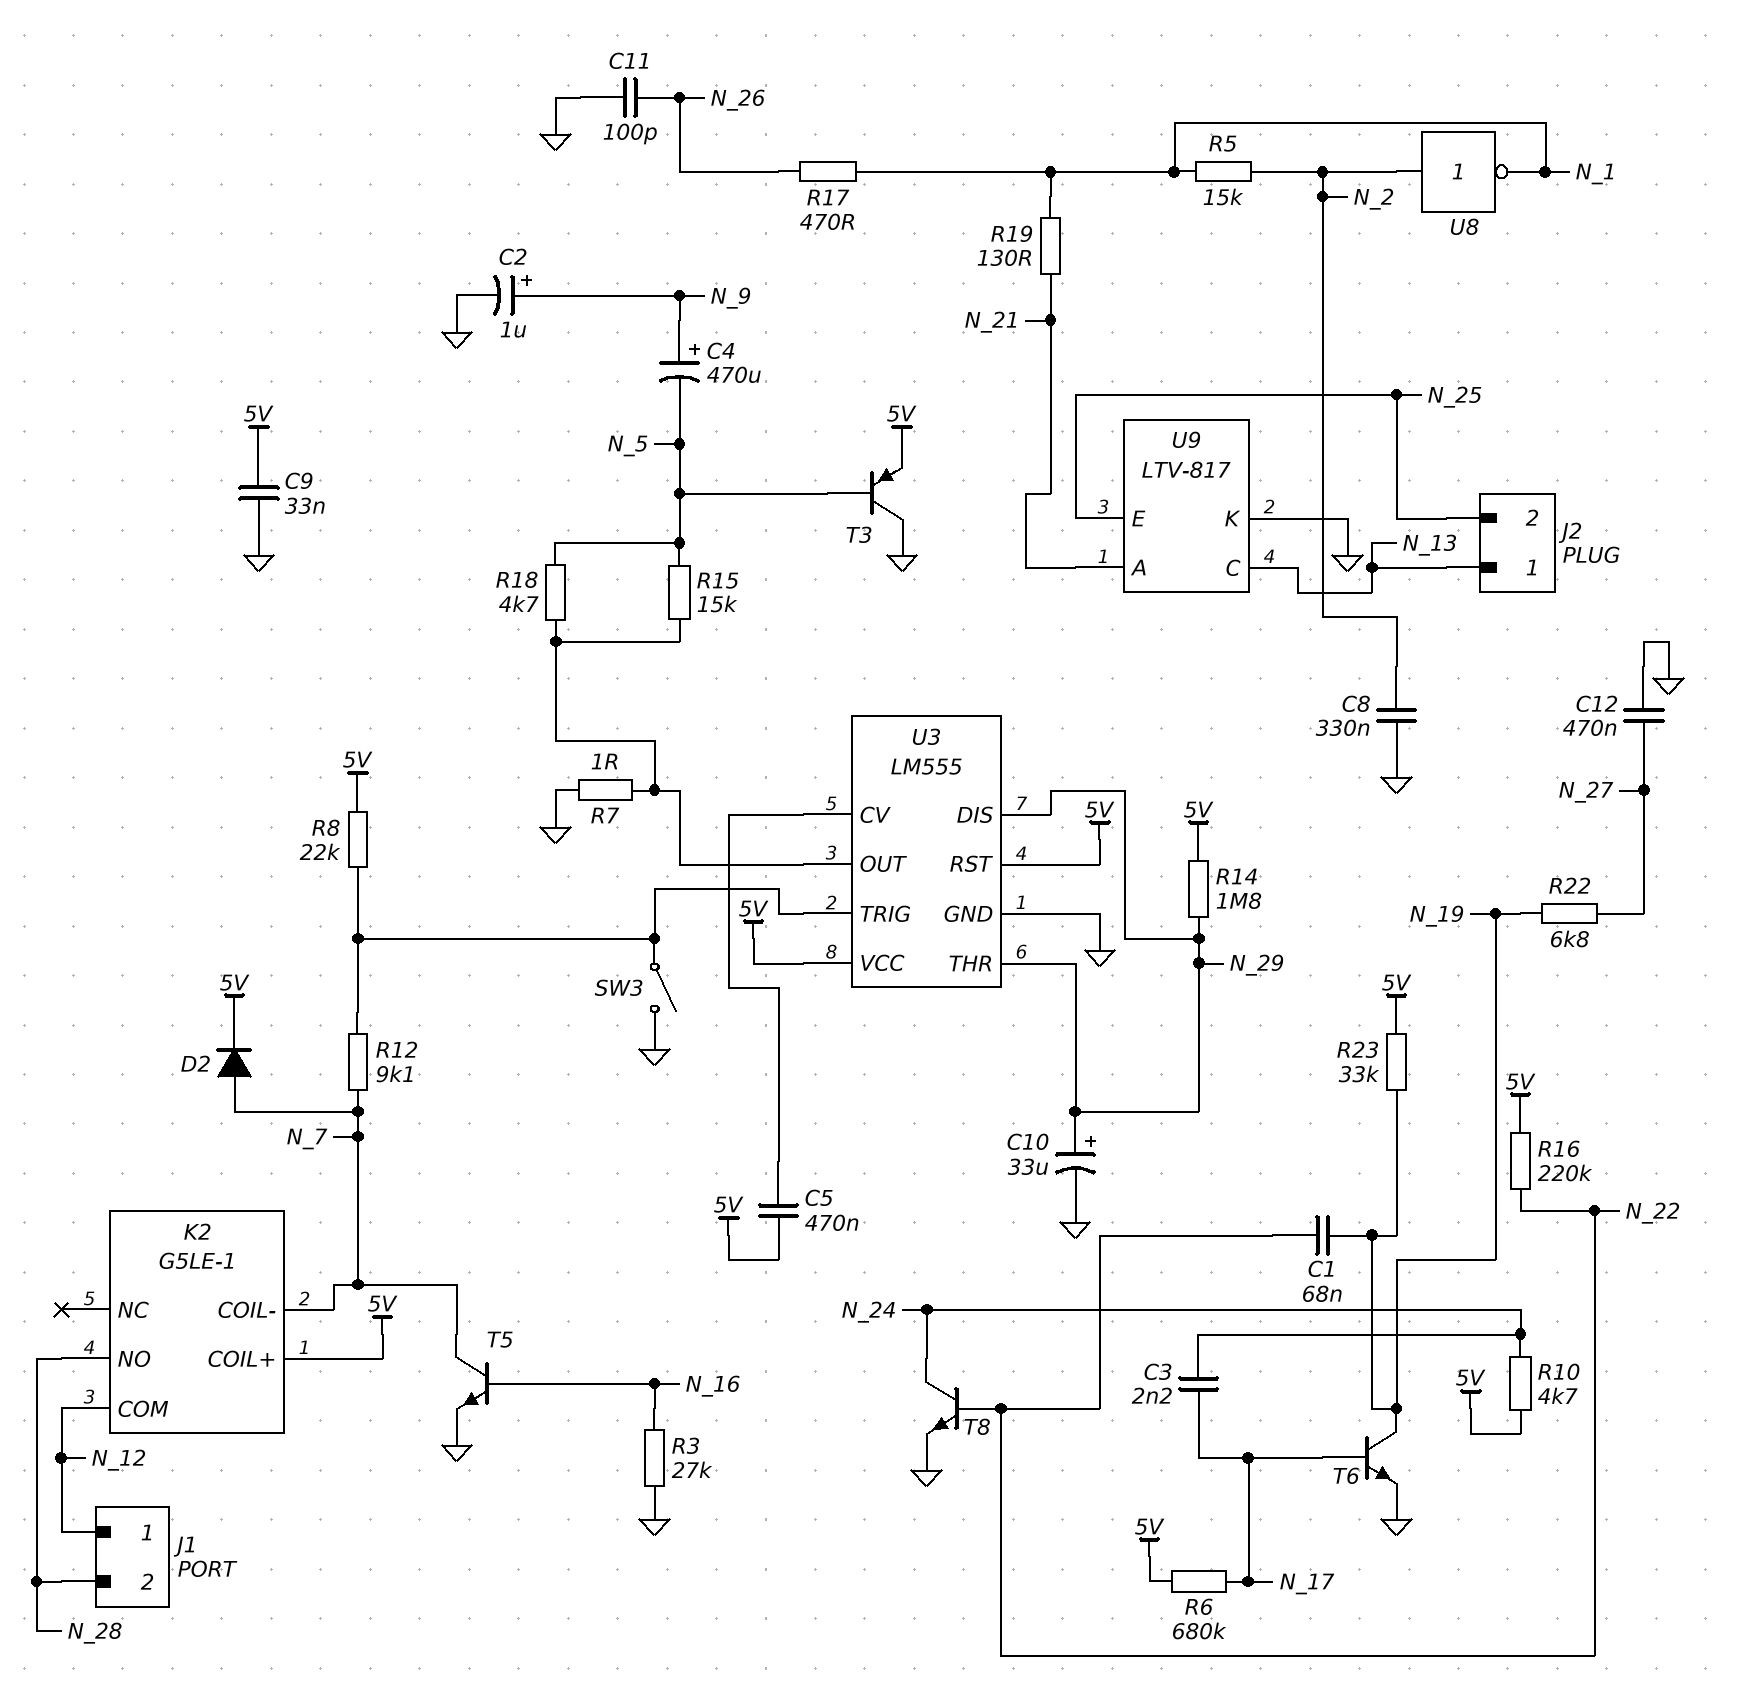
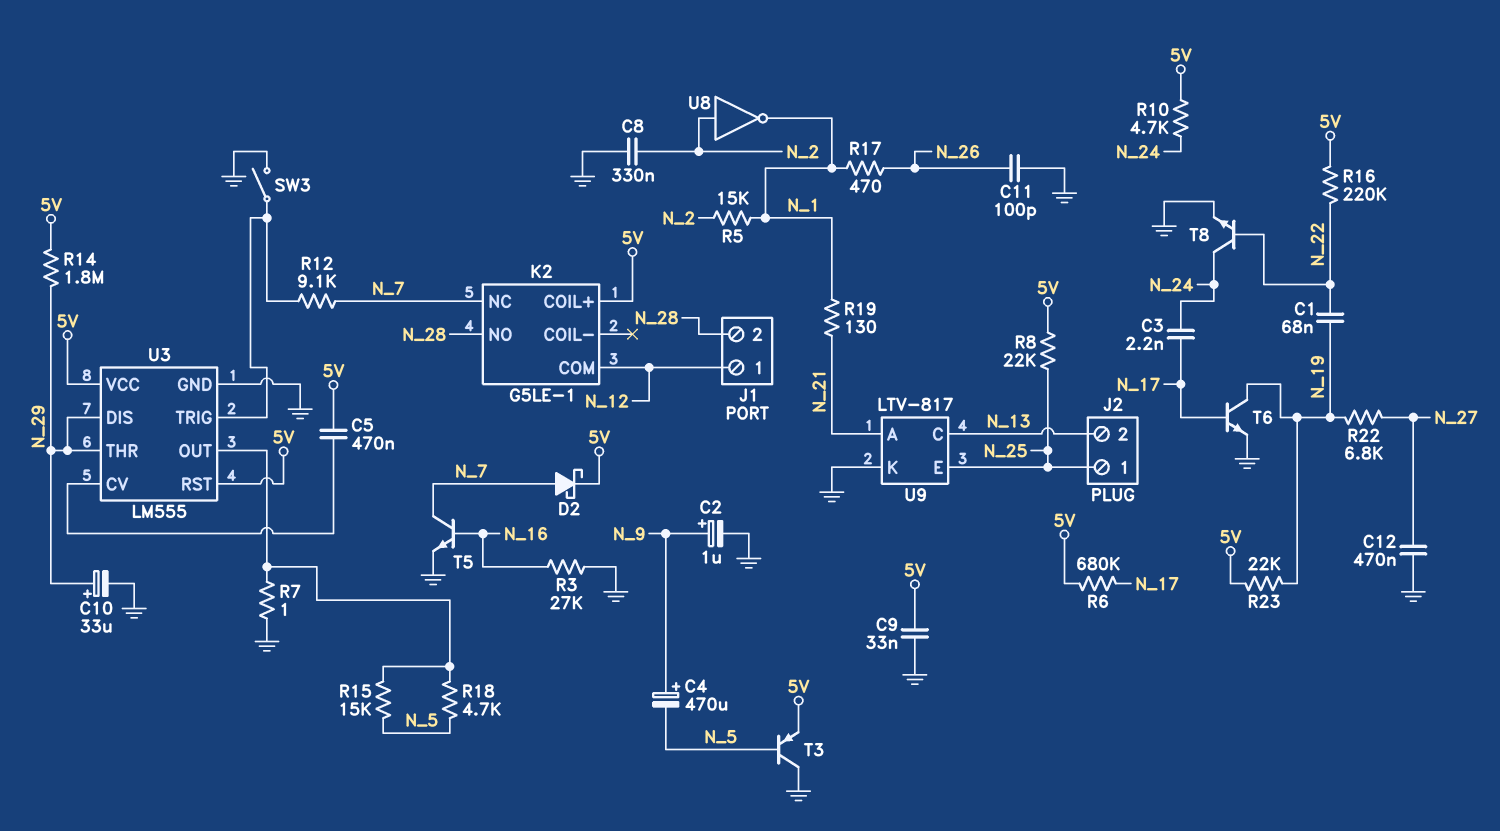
D2: diode (A N_7, K 5V) -> schottky (A N_7, K 5V)
J2 pin 1: N_13 -> N_25
J2 pin 2: N_25 -> N_13
K2 pin COIL-: N_7 -> none
K2 pin NC: none -> N_7
R8: 22k (5V, U3/TRIG) -> 22k (5V, N_25)
R23: 33k (5V, N_19) -> 22k (5V, N_19)

